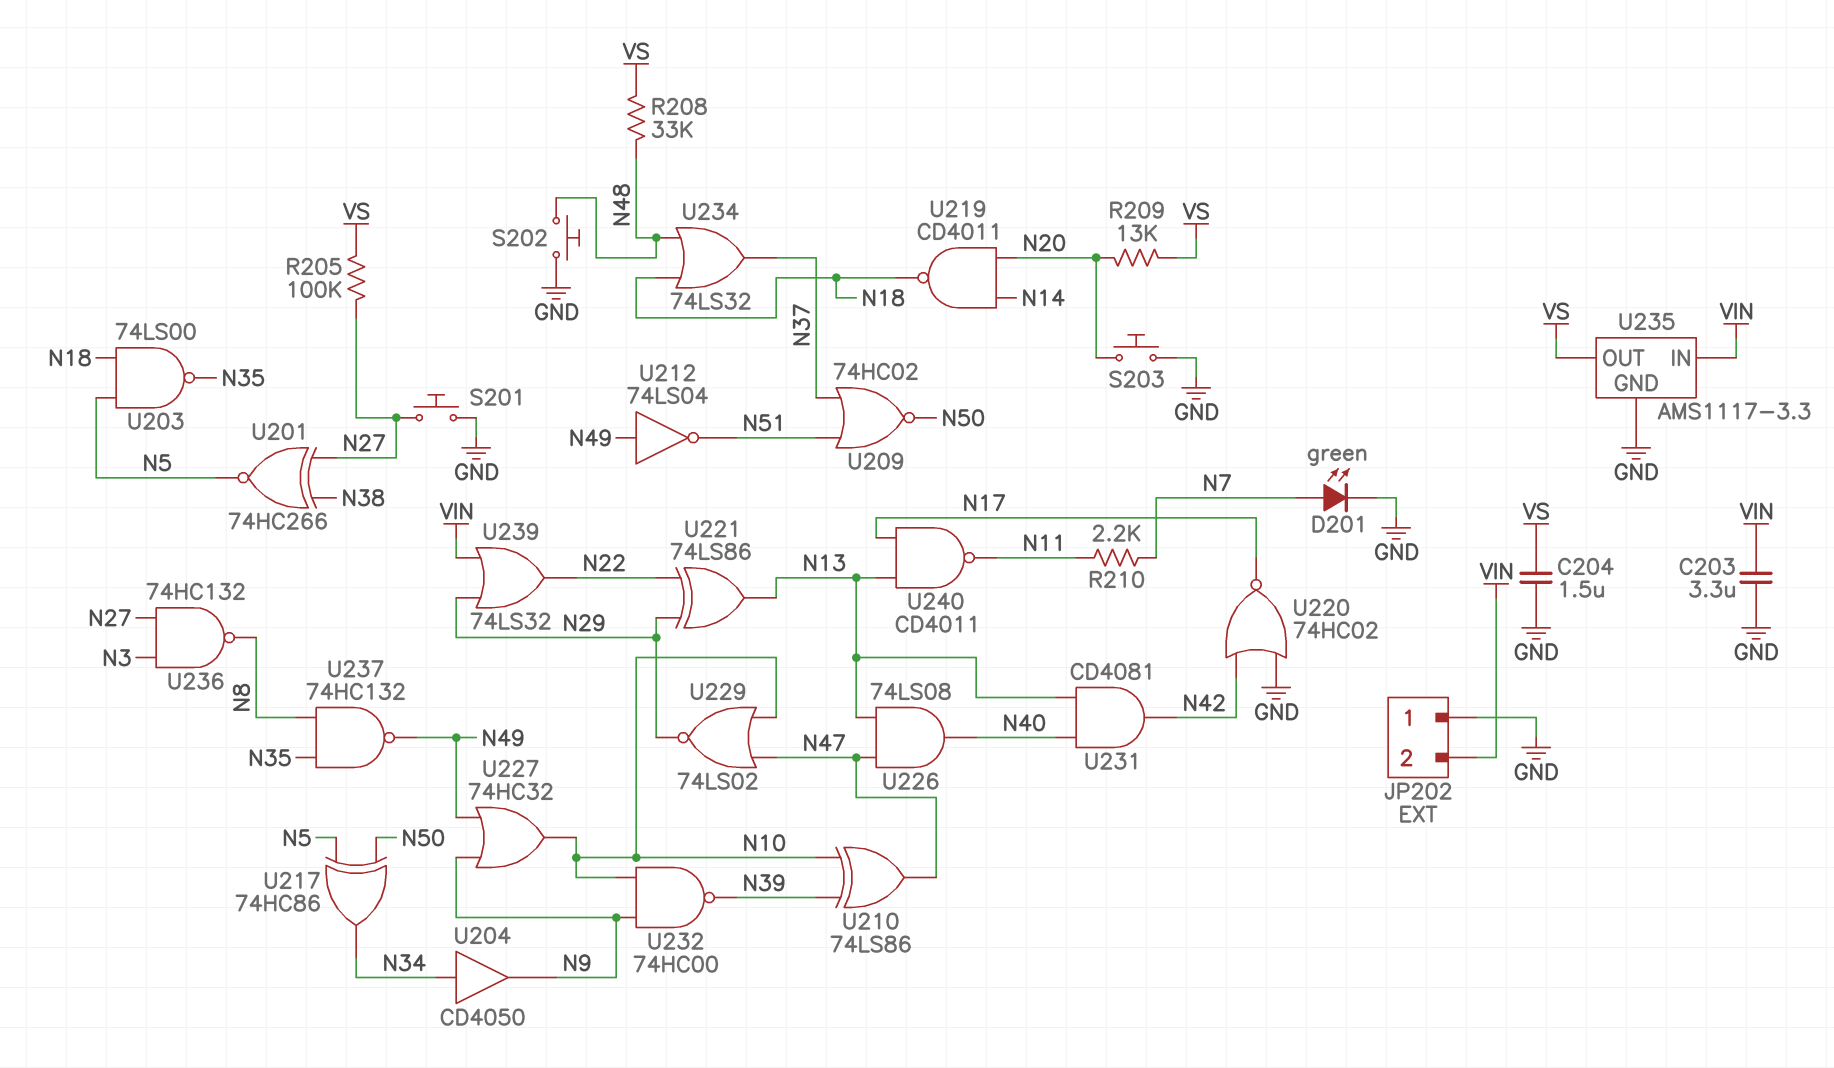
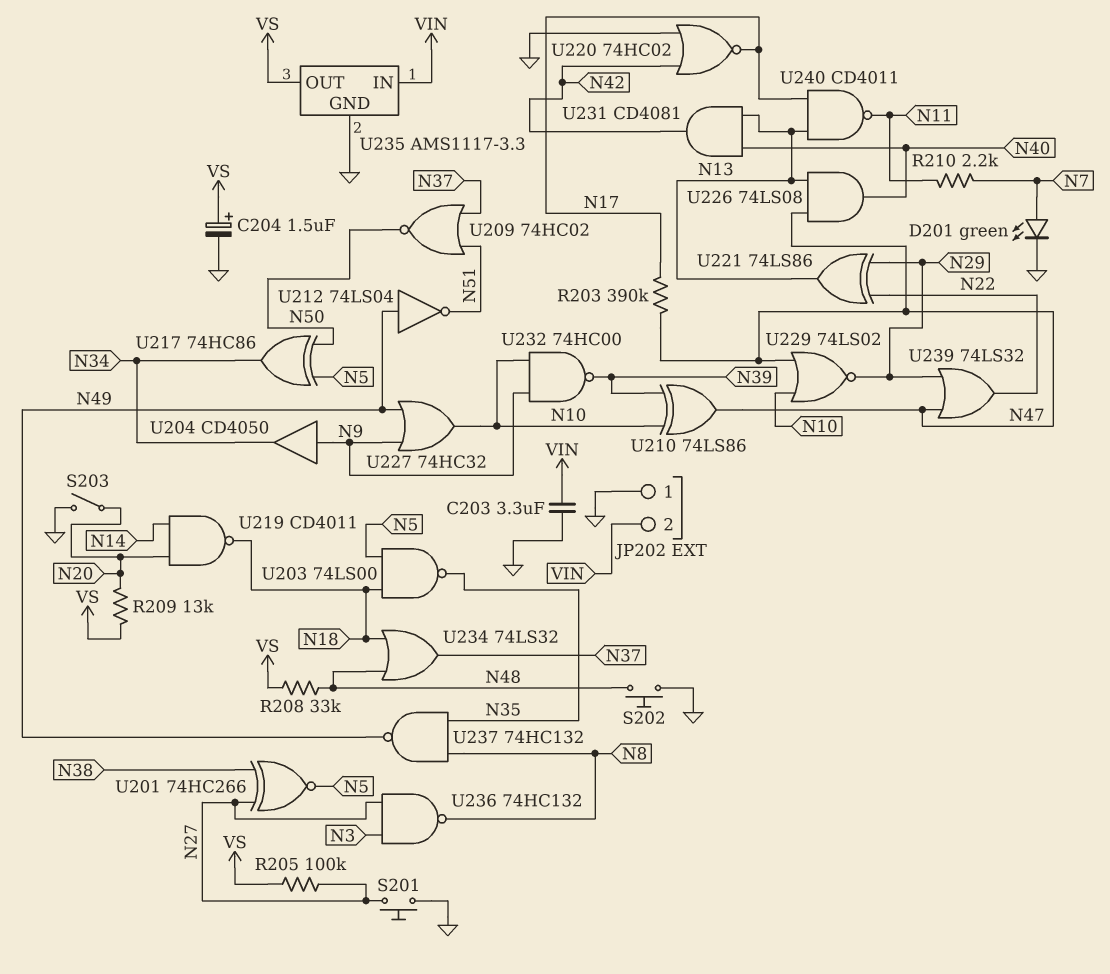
C204: 1.5uF (GND, VS) -> 1.5uF (plus VS, minus GND)
R203: none -> 390k (N17, N47)
S203: button (GND, N20) -> switch (GND, N20)
U204: buffer CD4050 (in N34, out N9) -> buffer CD4050 (in N9, out N34)
U239: OR 74LS32 (in N29, in VIN, out N22) -> OR 74LS32 (in N29, in N47, out N22)

